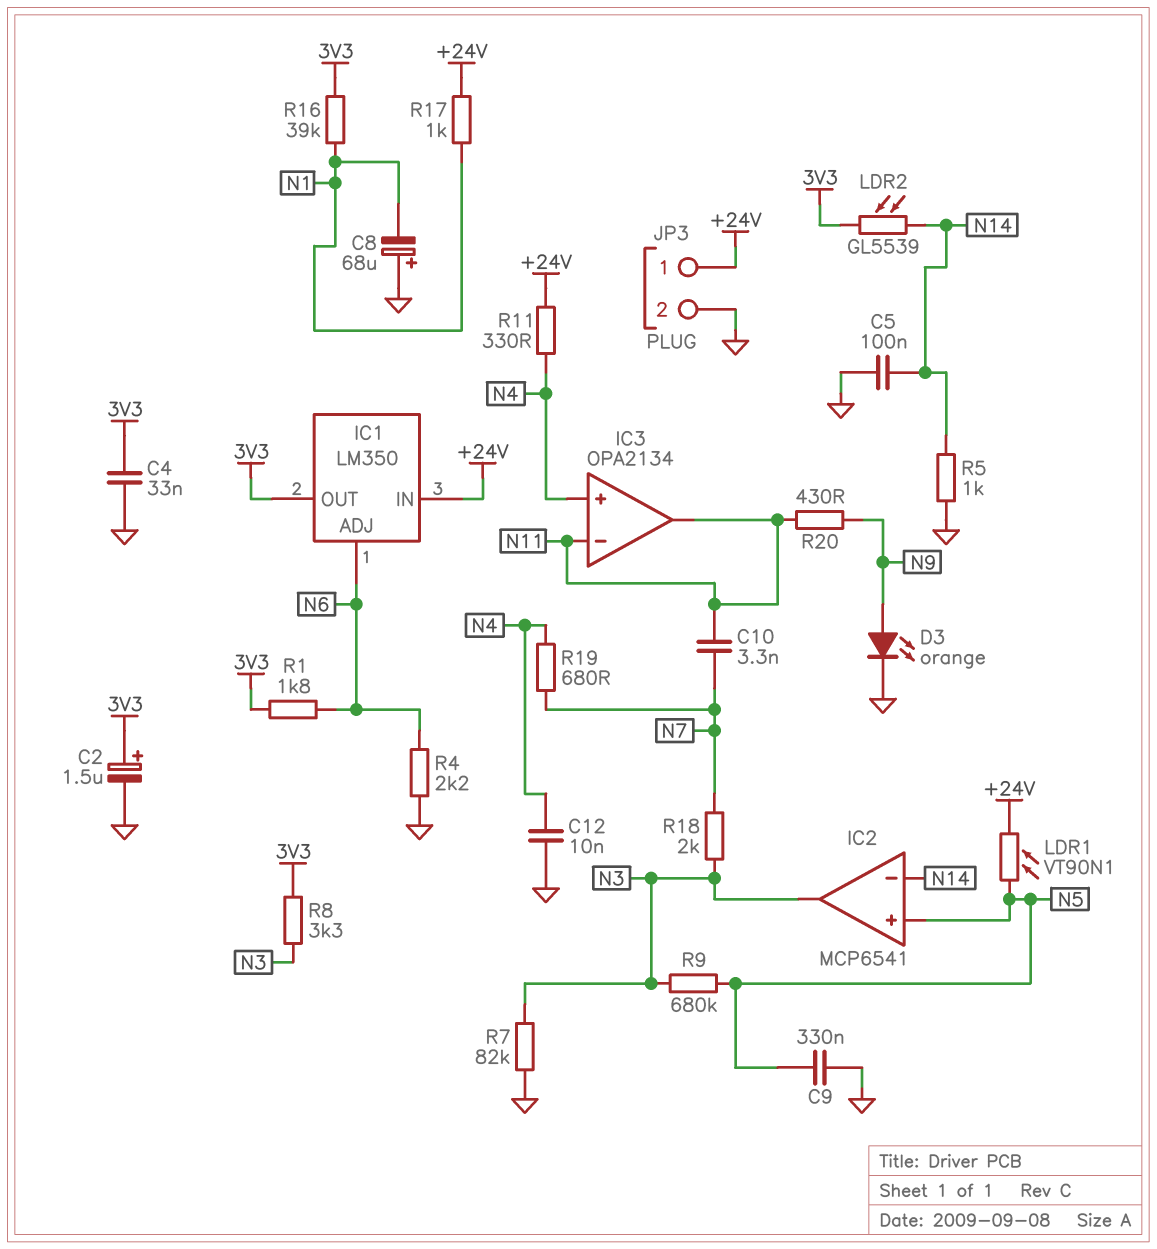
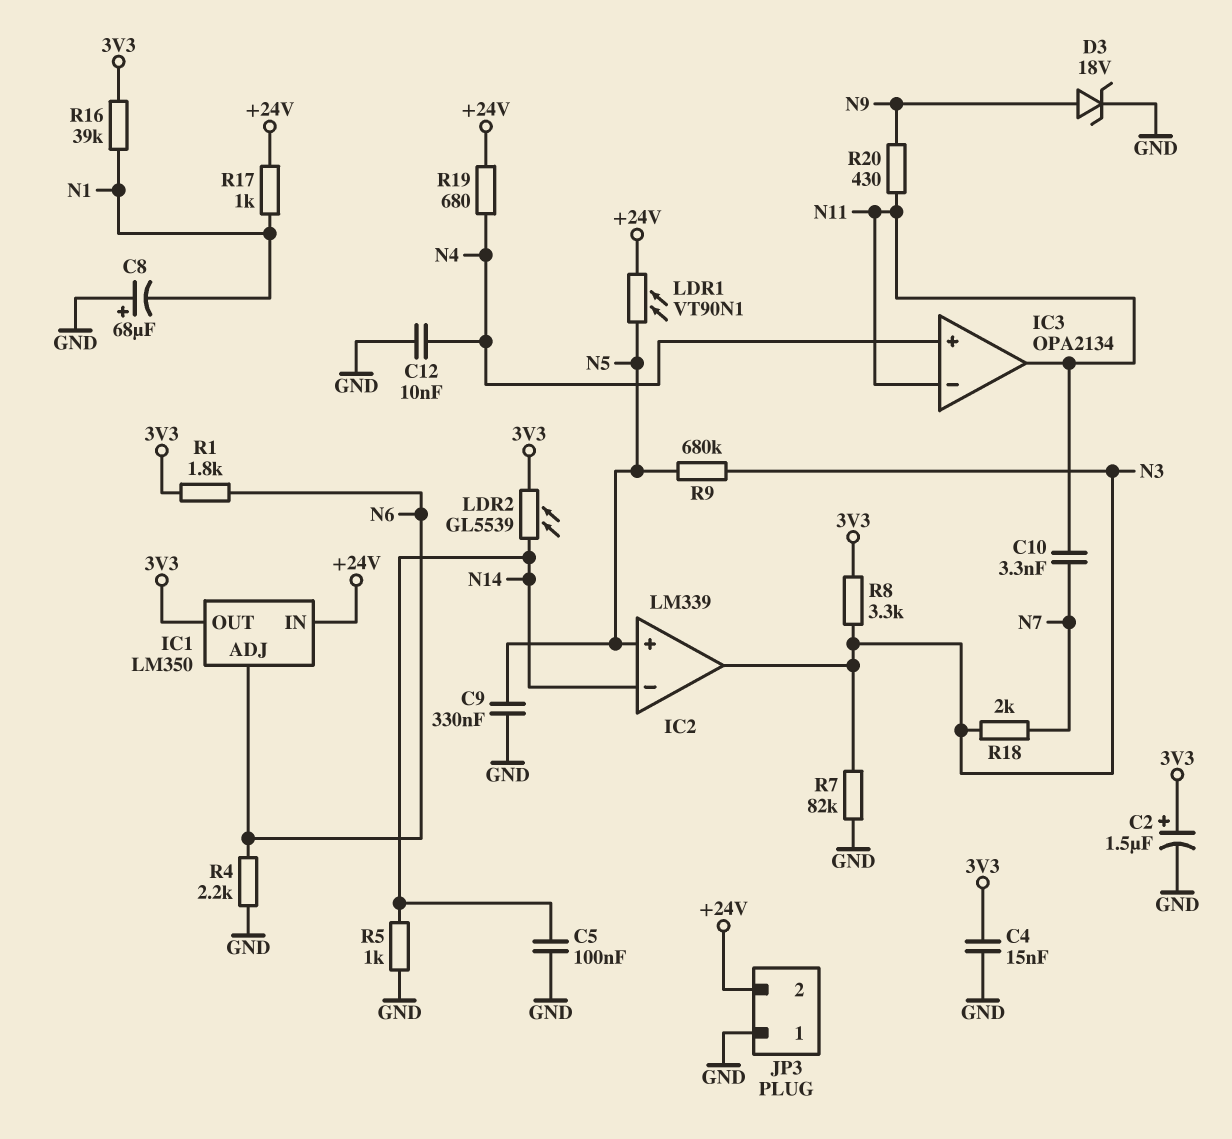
C4: 33nF (3V3, GND) -> 15nF (3V3, GND)
D3: LED orange (A N9, K GND) -> zener 18V (A N9, K GND)
IC2: MCP6541 -> LM339
JP3 pin 1: +24V -> GND
JP3 pin 2: GND -> +24V
R11: 330 (+24V, N4) -> none
R19: 680 (N4, N7) -> 680 (+24V, N4)

